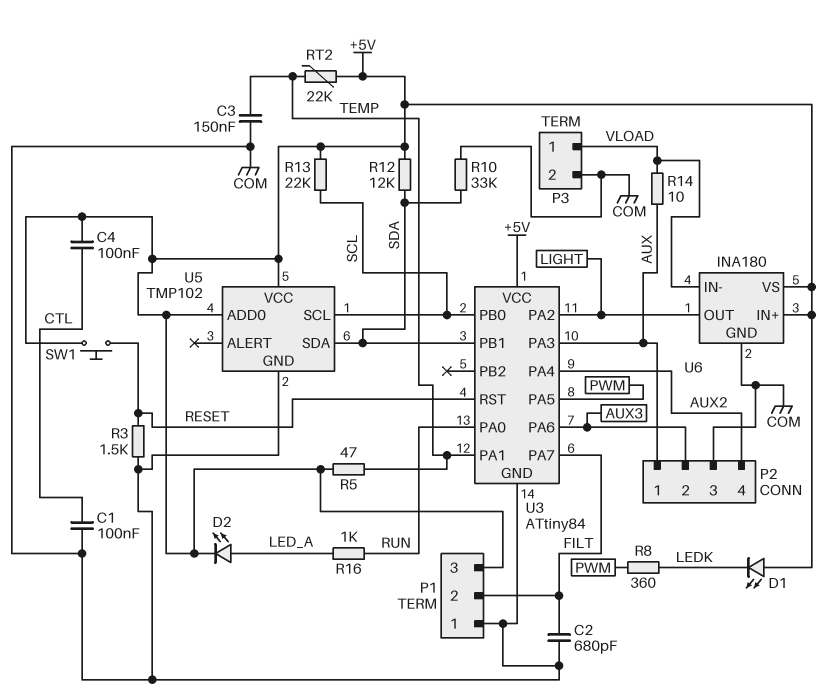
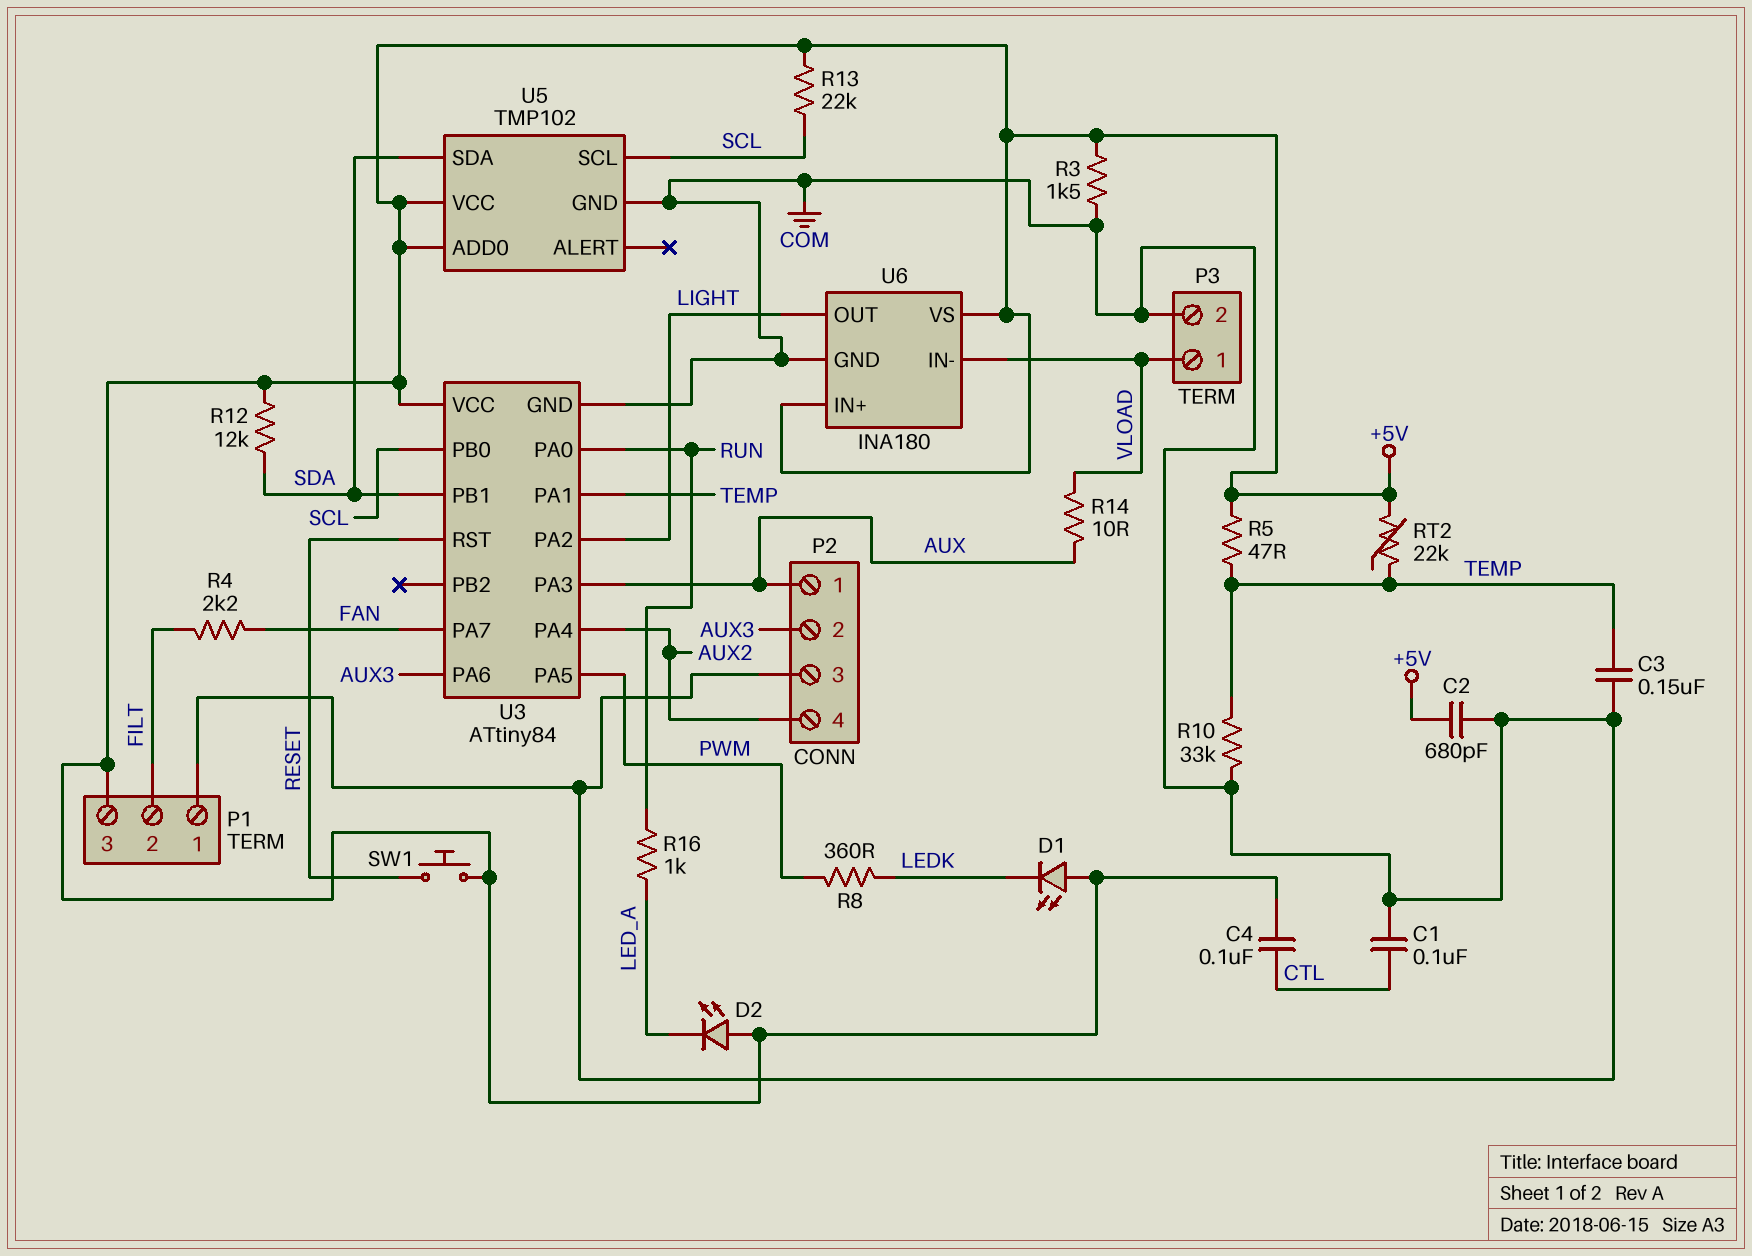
C2: 680pF (COM, FILT) -> 680pF (+5V, COM)
D2: LED (A LED_A, K +5V) -> LED (A +5V, K LED_A)
R3: 1.5k (COM, RESET) -> 1.5k (+5V, COM)
R4: none -> 2.2k (FAN, FILT)
R10: 33k (COM, SDA) -> 33k (COM, TEMP)
U3 pin PA7: FILT -> FAN

